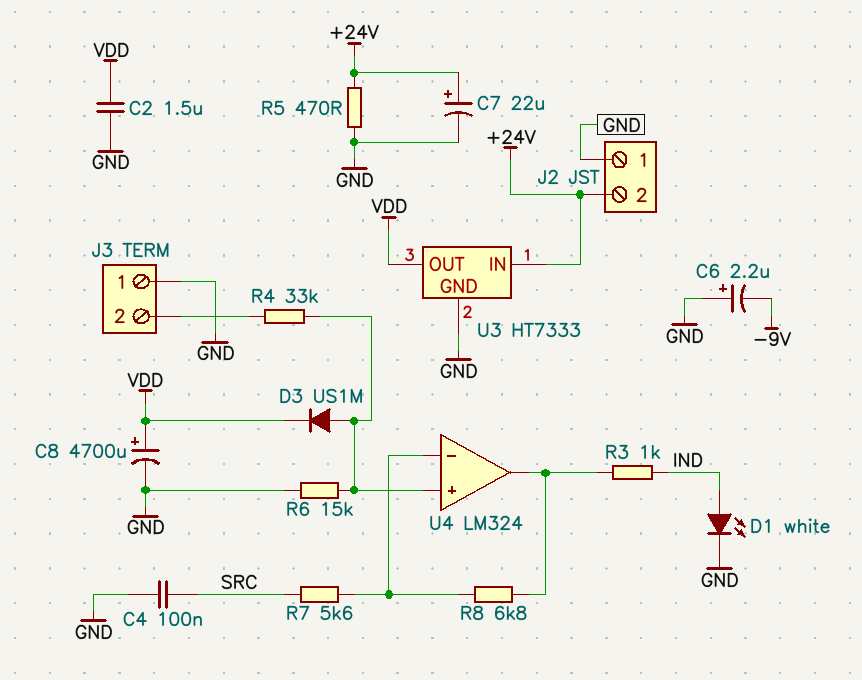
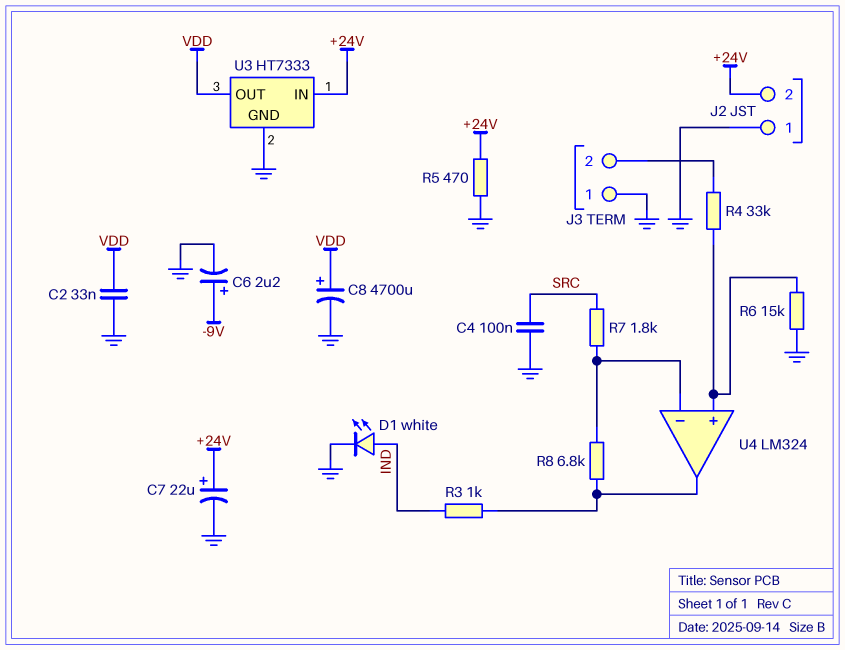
C2: 1.5uF (GND, VDD) -> 33nF (GND, VDD)
C6: 2.2uF (plus GND, minus -9V) -> 2.2uF (plus -9V, minus GND)
D3: diode US1M (A U4/in+, K VDD) -> none
R7: 5.6k (SRC, U4/in-) -> 1.8k (SRC, U4/in-)

